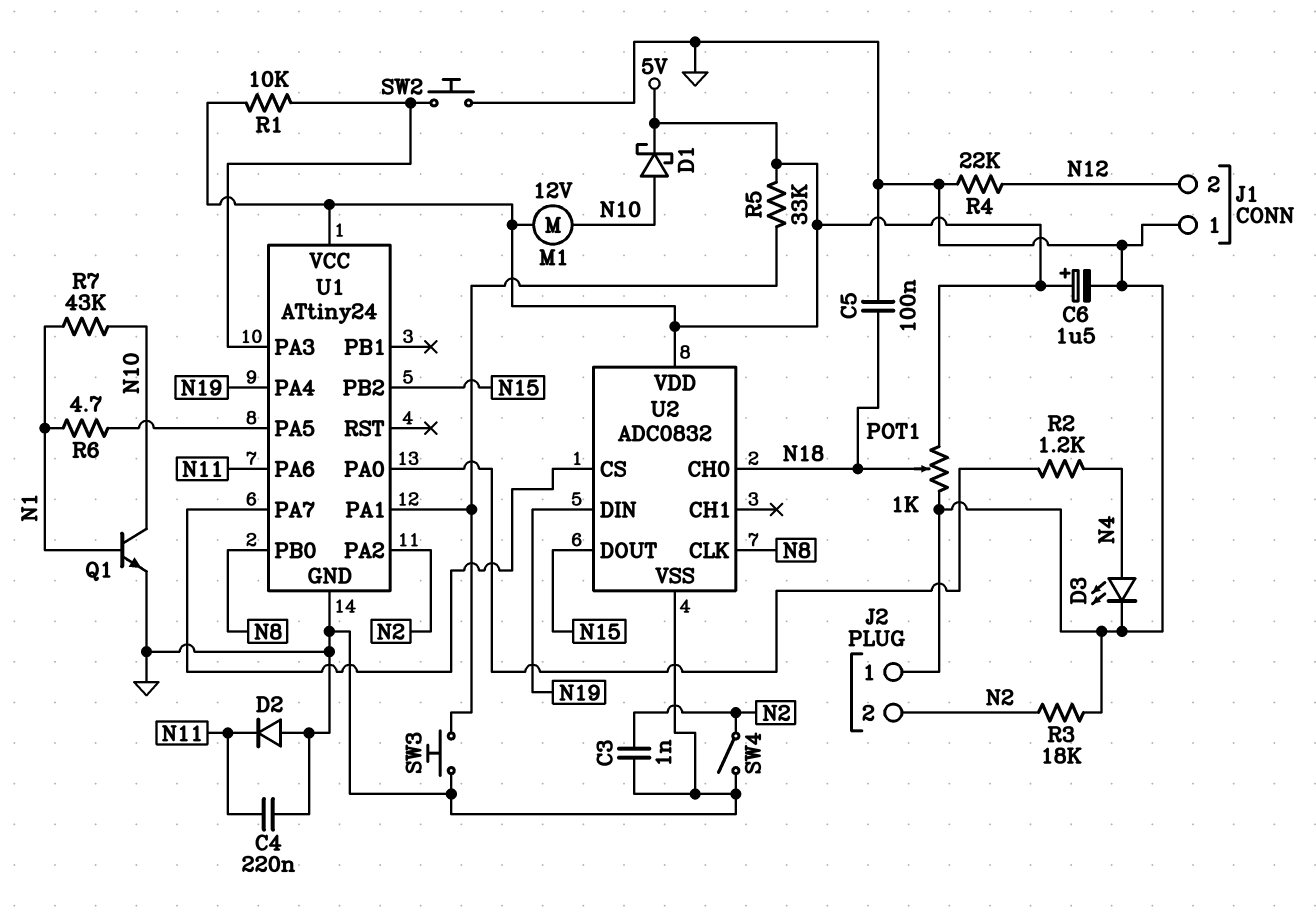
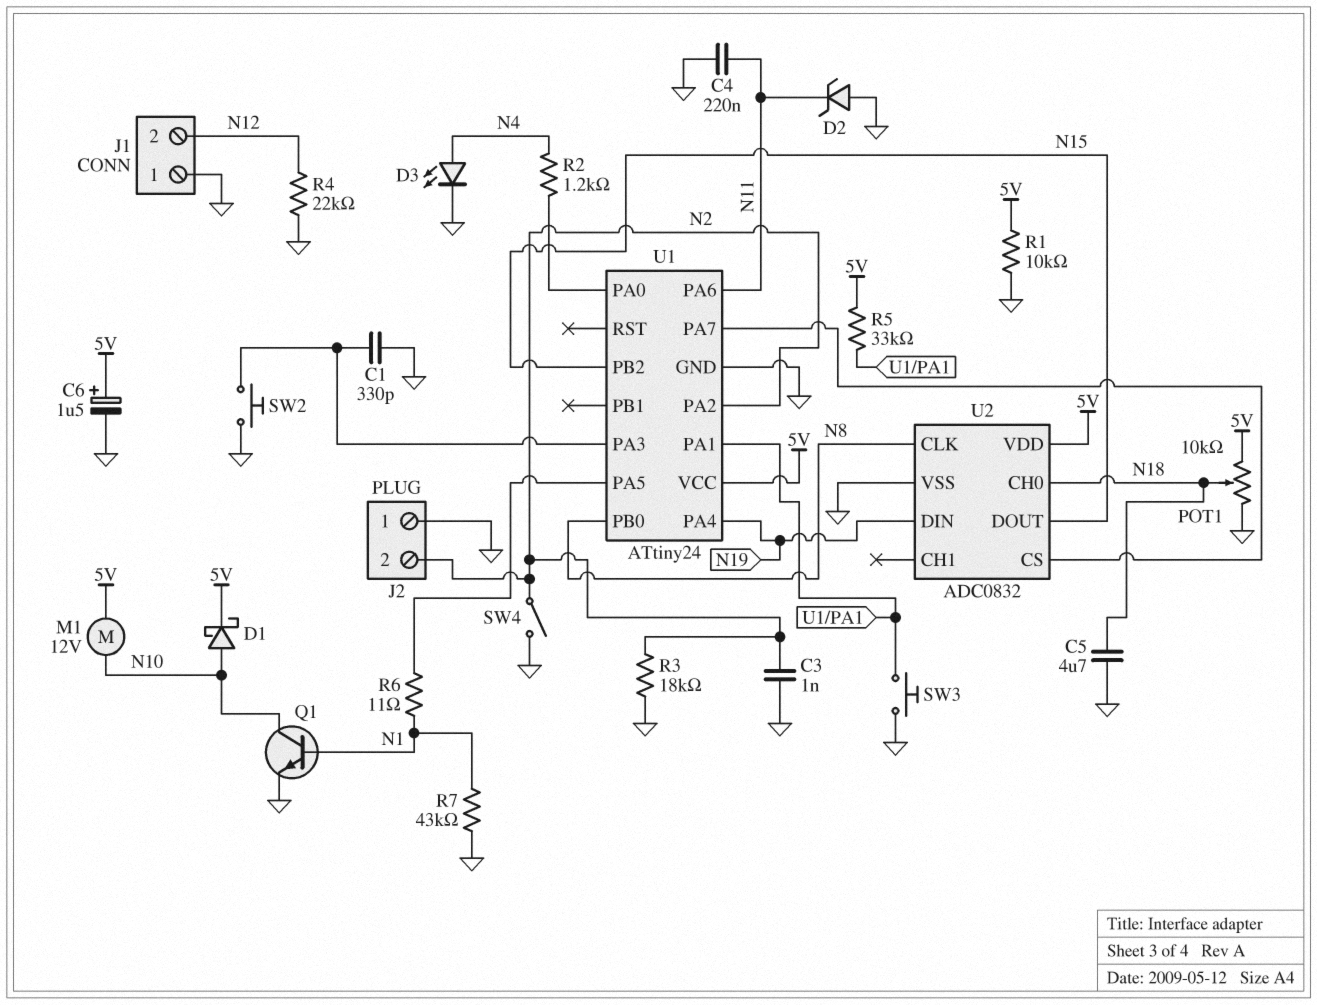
C1: none -> 330pF (GND, U1/PA3)
C5: 100nF (GND, N18) -> 4.7uF (GND, N18)
D2: diode (A GND, K N11) -> zener (A GND, K N11)
POT1: 1k (5V, GND, wiper N18) -> 10k (5V, GND, wiper N18)
R1: 10k (5V, U1/PA3) -> 10k (5V, GND)
R6: 4.7 (N1, U1/PA5) -> 11 (N1, U1/PA5)
R7: 43k (N1, N10) -> 43k (GND, N1)

